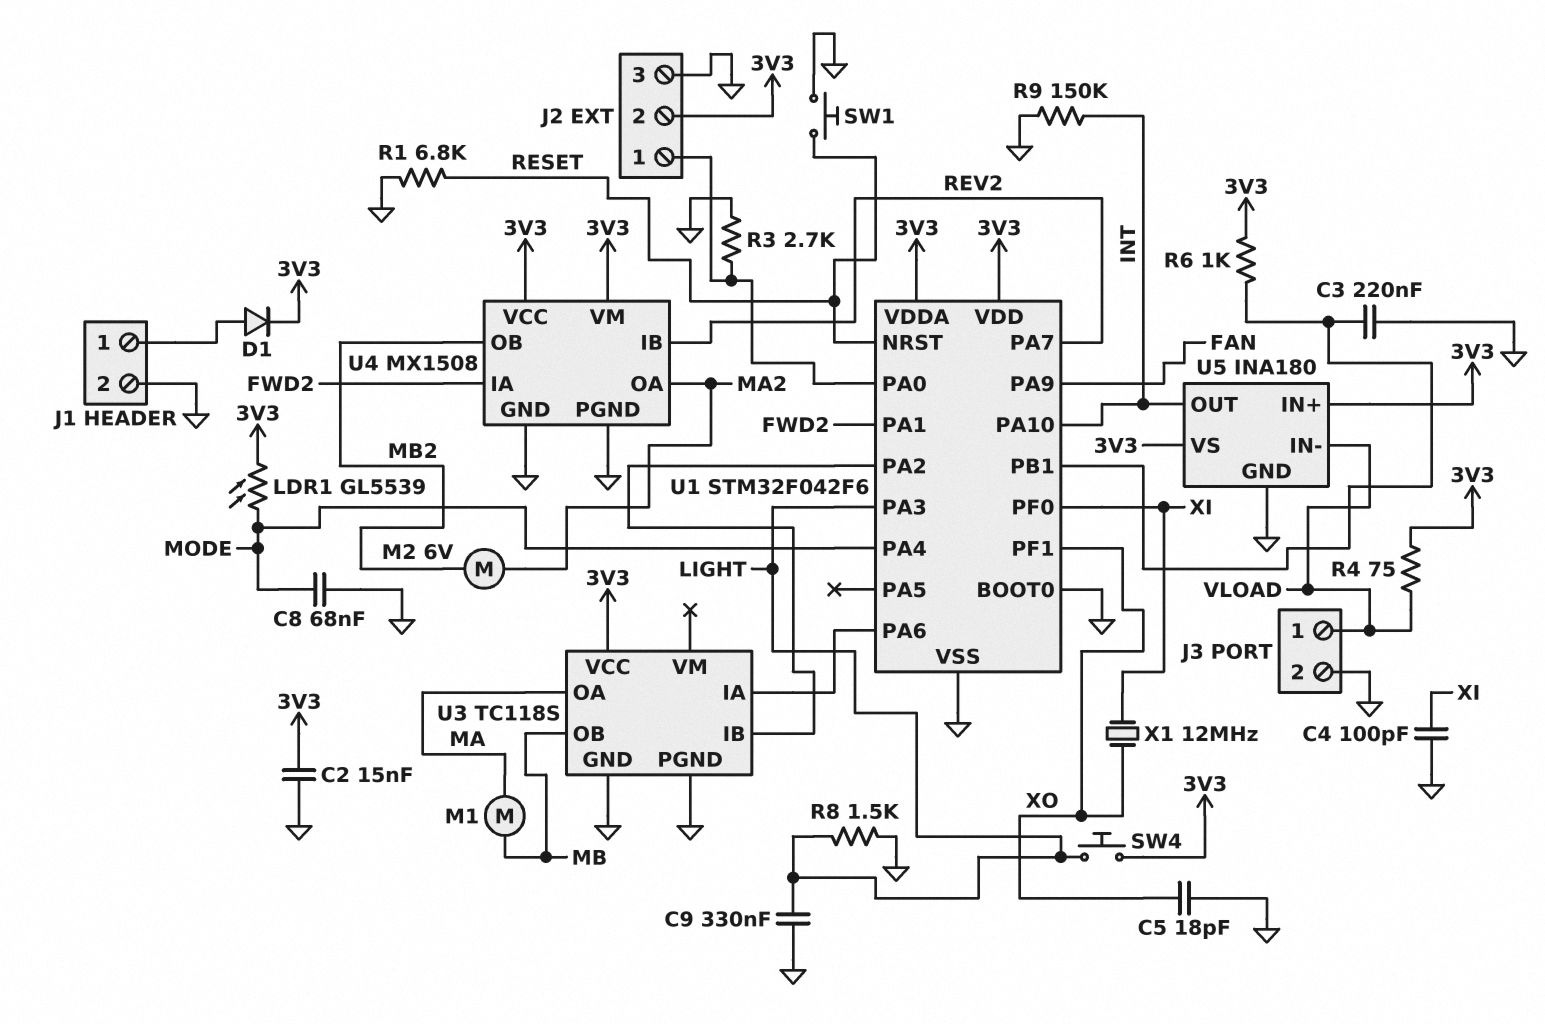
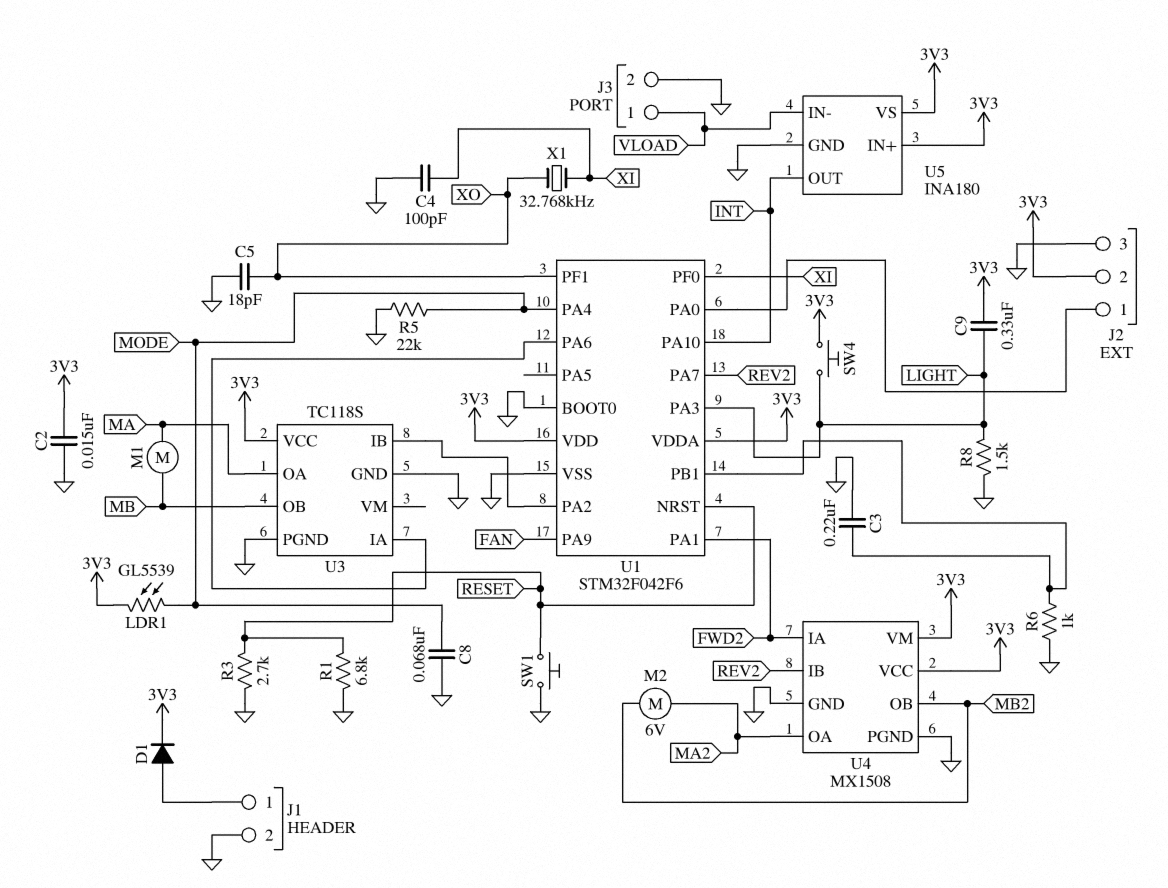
C9: 330nF (GND, LIGHT) -> 330nF (3V3, LIGHT)
R3: 2.7k (GND, J2/1) -> 2.7k (GND, RESET)
R4: 75 (3V3, VLOAD) -> none
R5: none -> 22k (GND, MODE)
R6: 1k (3V3, U1/PB1) -> 1k (GND, U1/PB1)
R9: 150k (GND, INT) -> none
X1: 12MHz (XI, XO) -> 32.768kHz (XI, XO)

